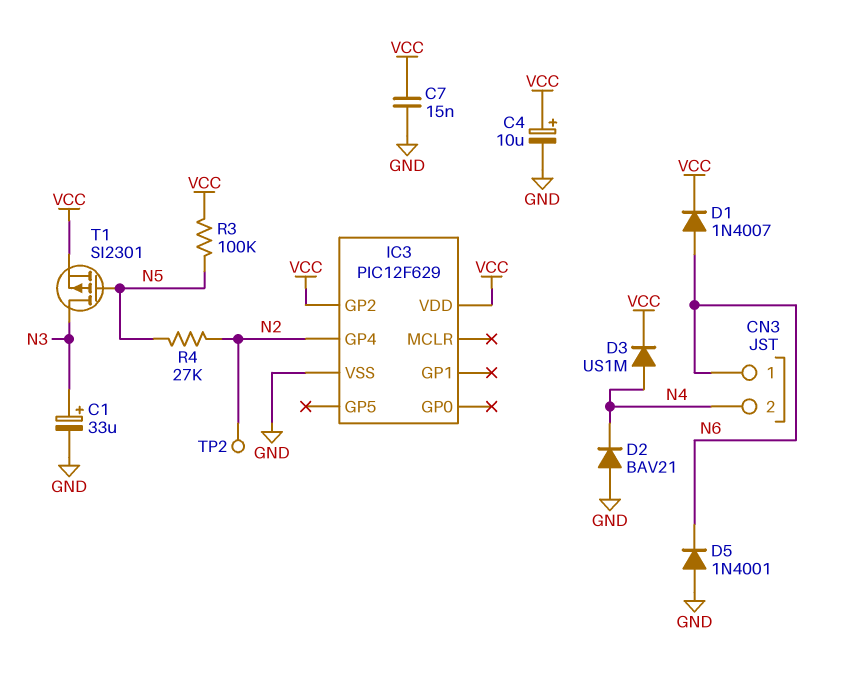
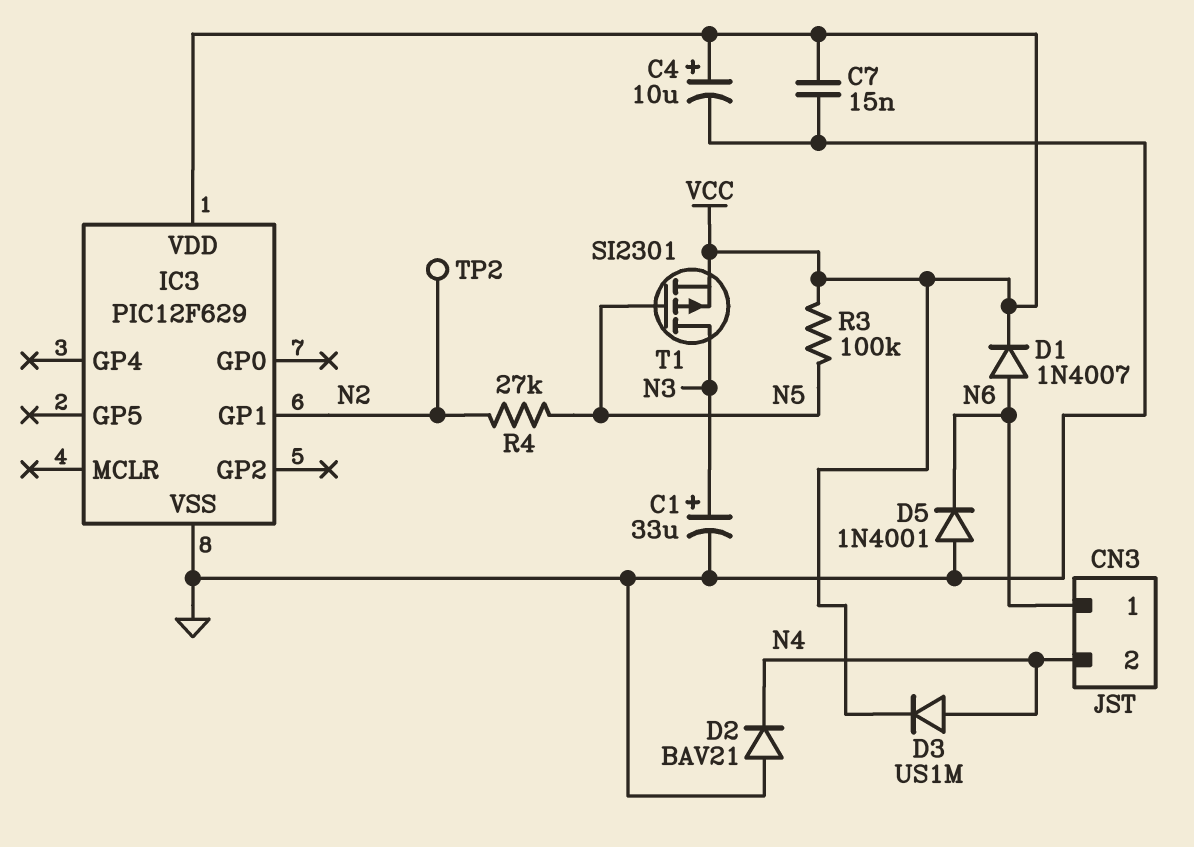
IC3 pin GP1: none -> N2
IC3 pin GP2: VCC -> none
IC3 pin GP4: N2 -> none

